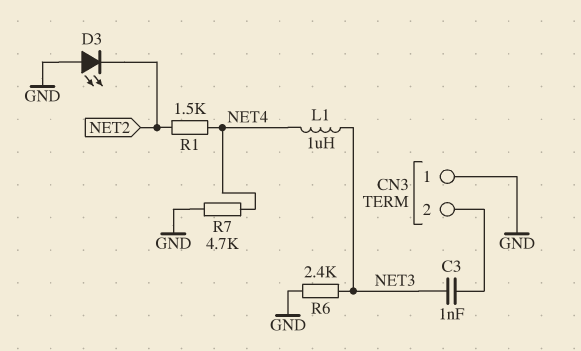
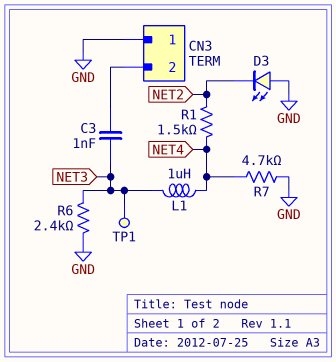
TP1: none -> test point (NET3)

